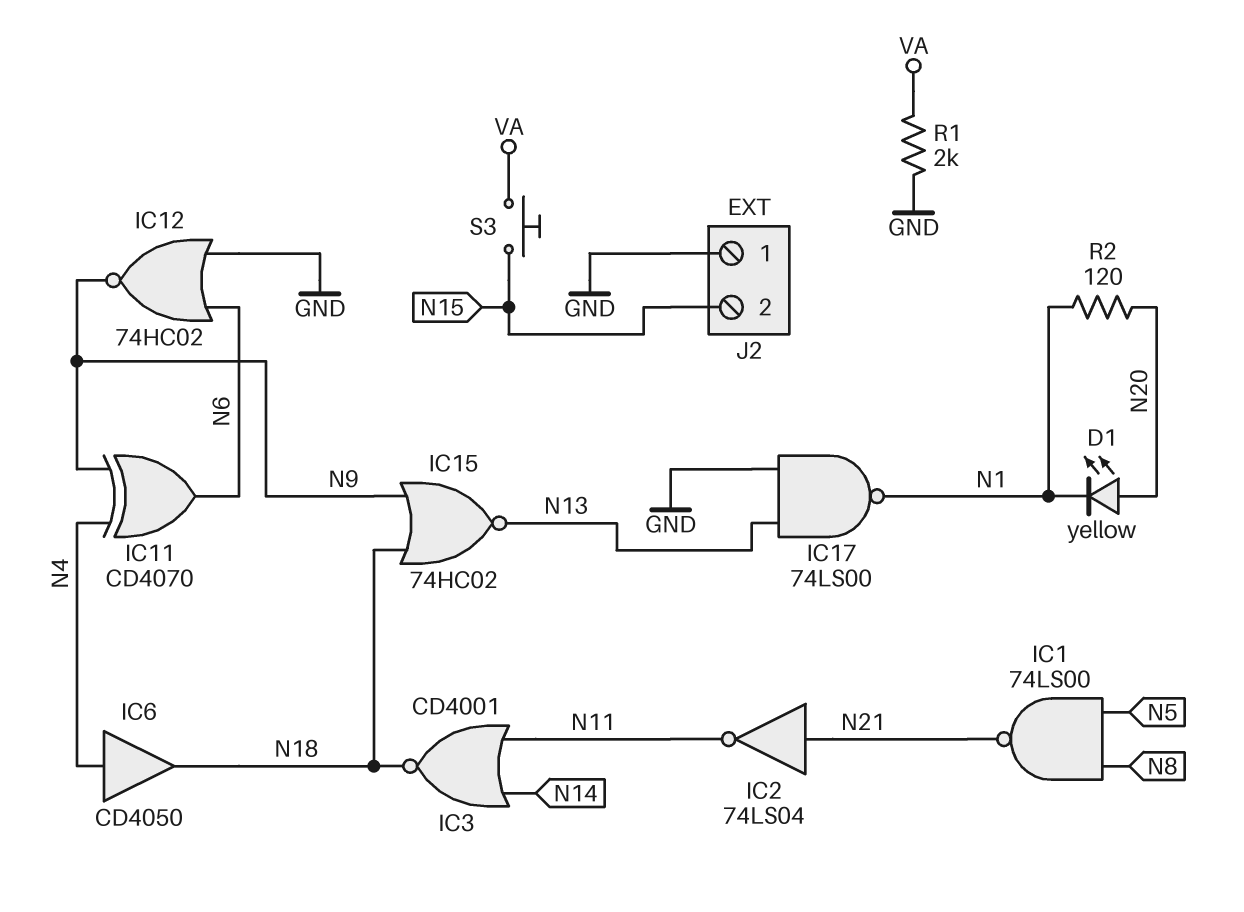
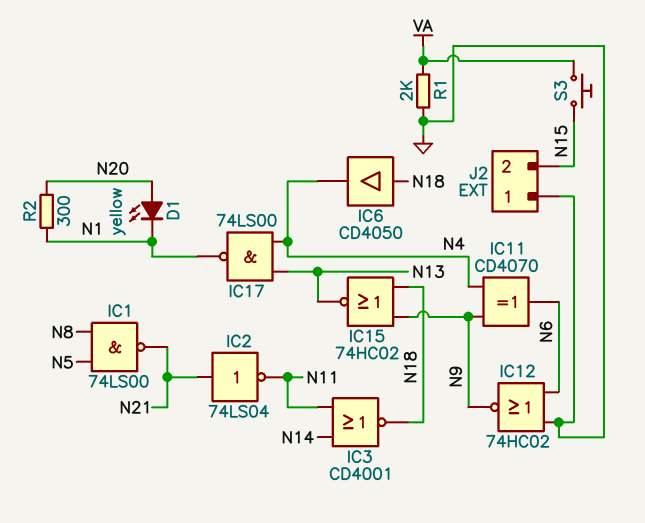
IC6: buffer CD4050 (in N4, out N18) -> buffer CD4050 (in N18, out N4)
IC17: NAND 74LS00 (in GND, in N13, out N1) -> NAND 74LS00 (in N4, in N13, out N1)
R2: 120 (N1, N20) -> 300 (N1, N20)

